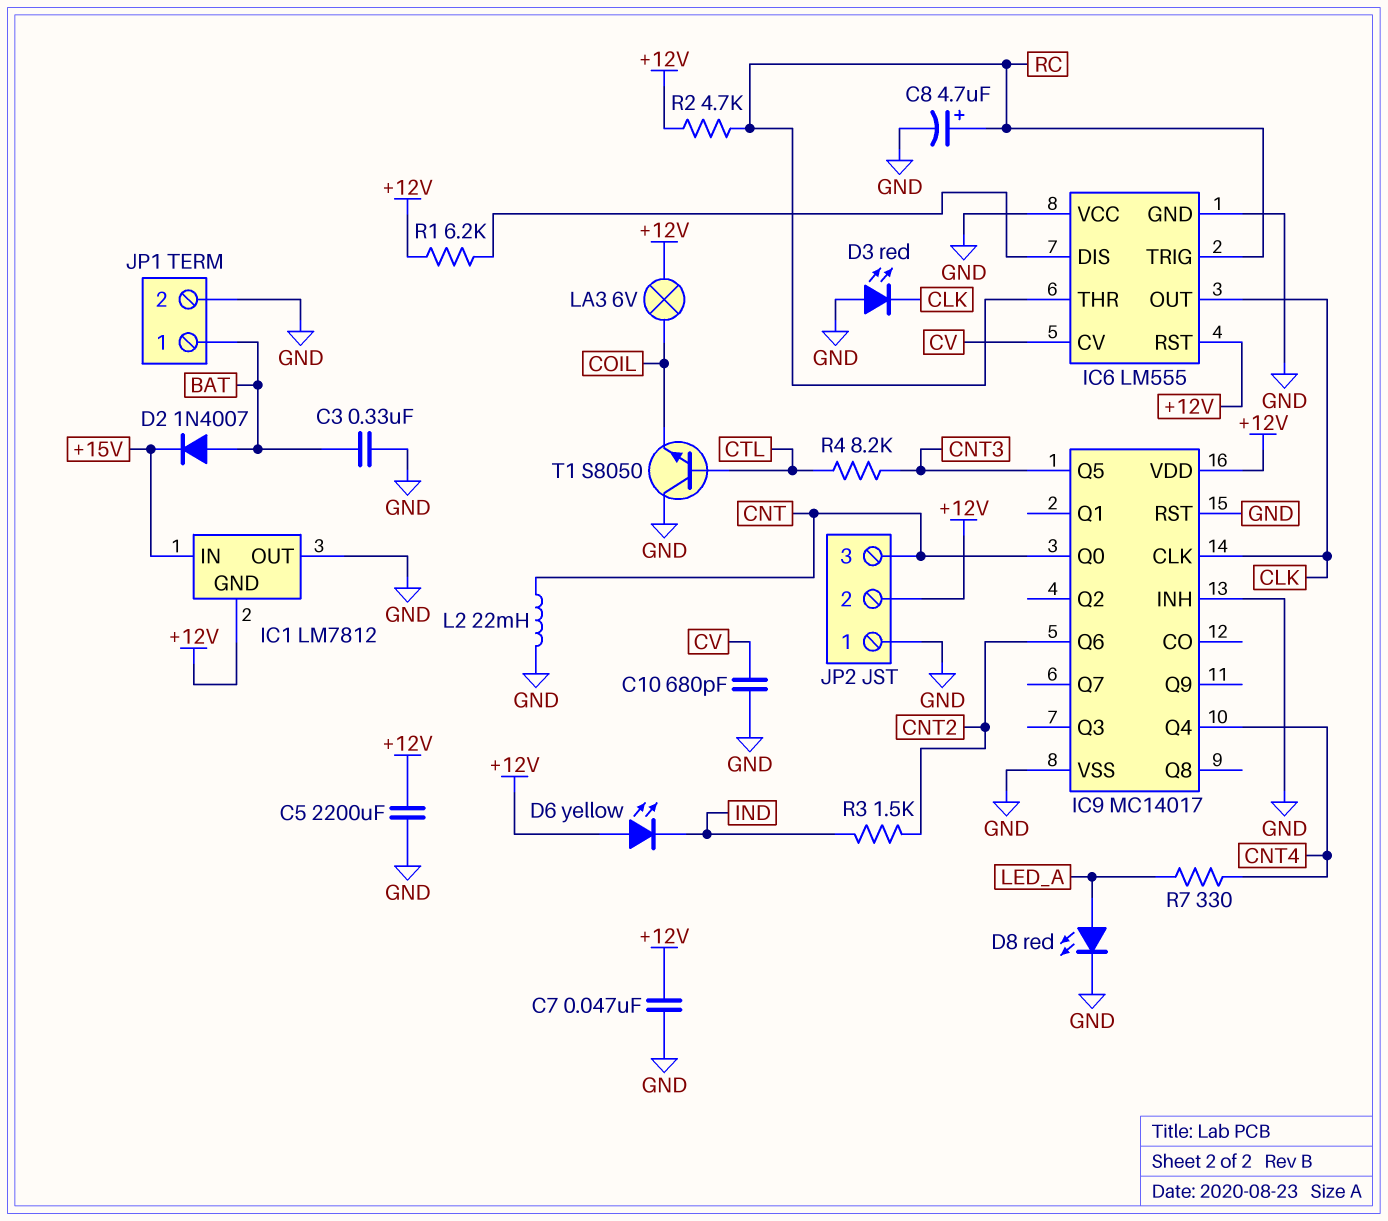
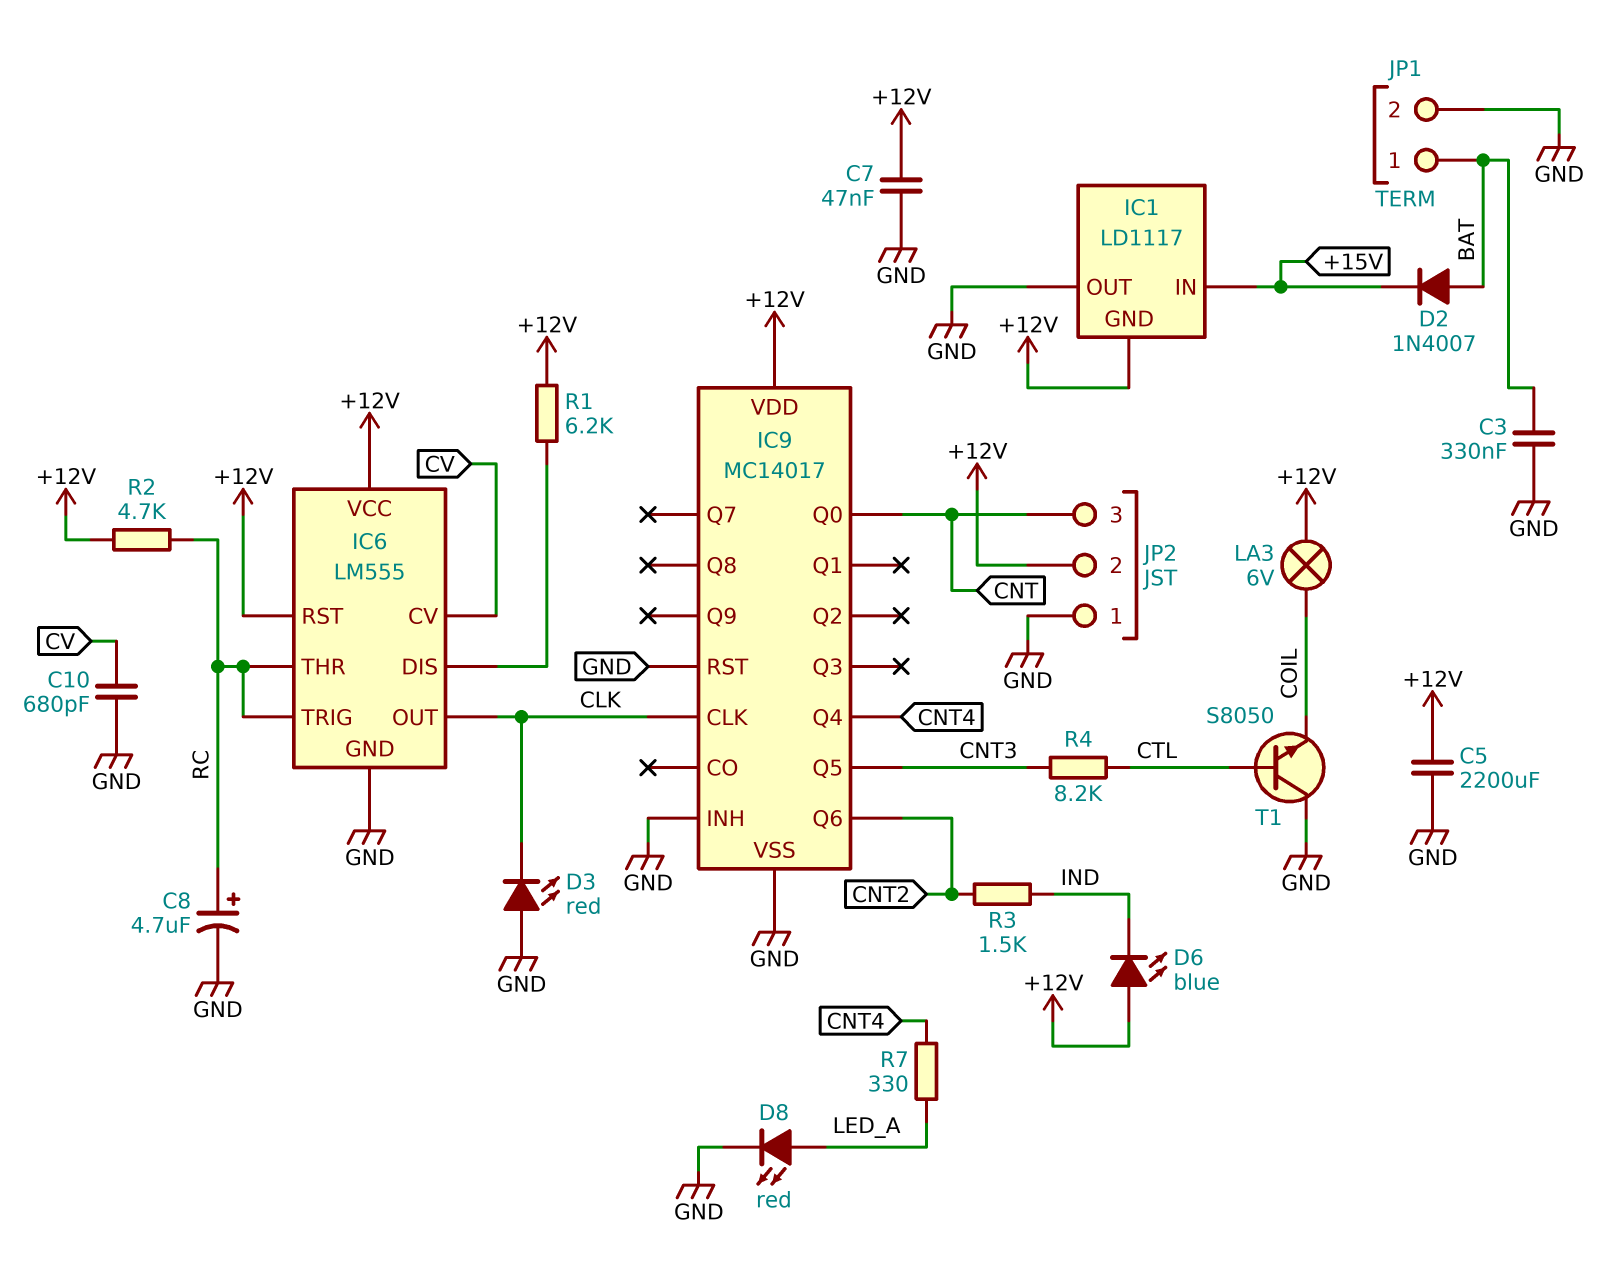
D6: LED yellow (A +12V, K IND) -> LED blue (A +12V, K IND)
IC1: LM7812 -> LD1117
IC6 pin VCC: GND -> +12V
L2: 22mH (CNT, GND) -> none

